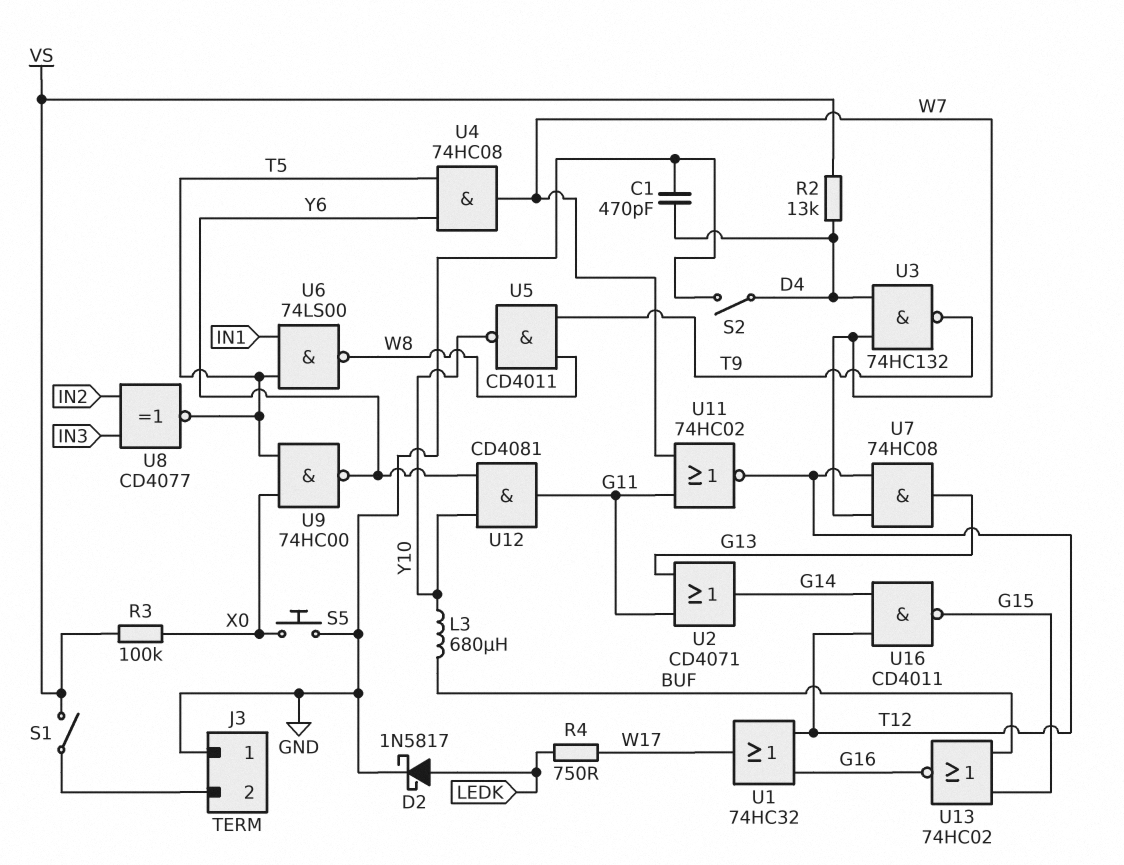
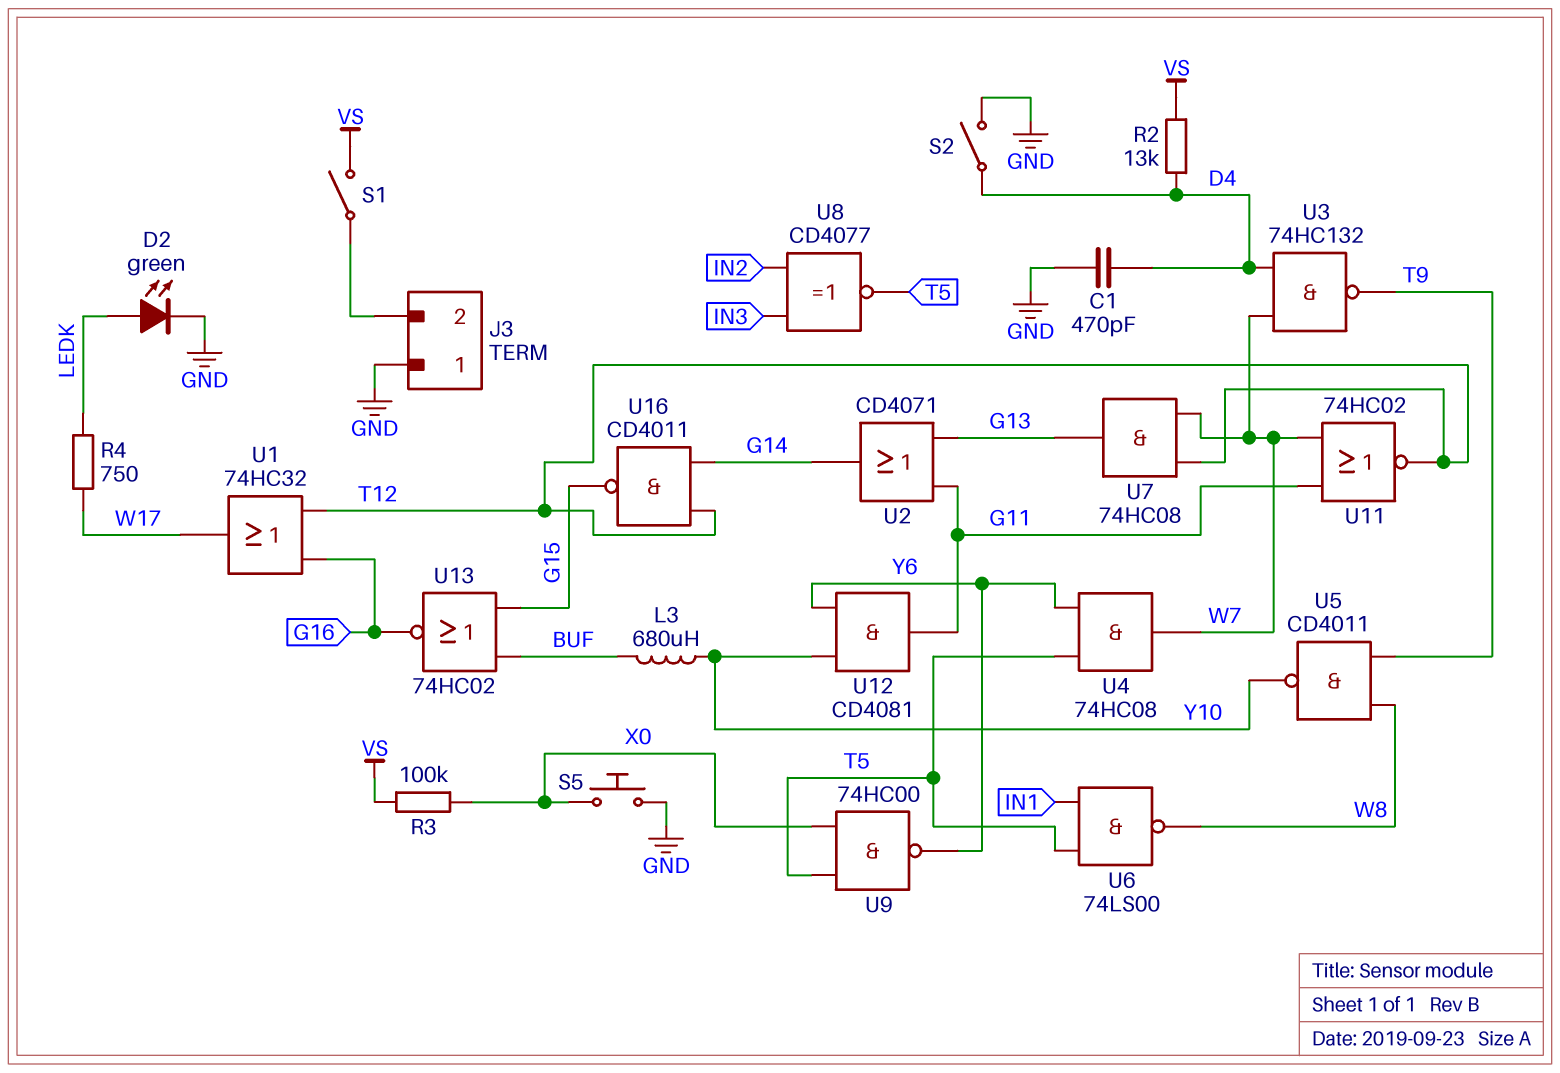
D2: schottky 1N5817 (A LEDK, K GND) -> LED green (A LEDK, K GND)

